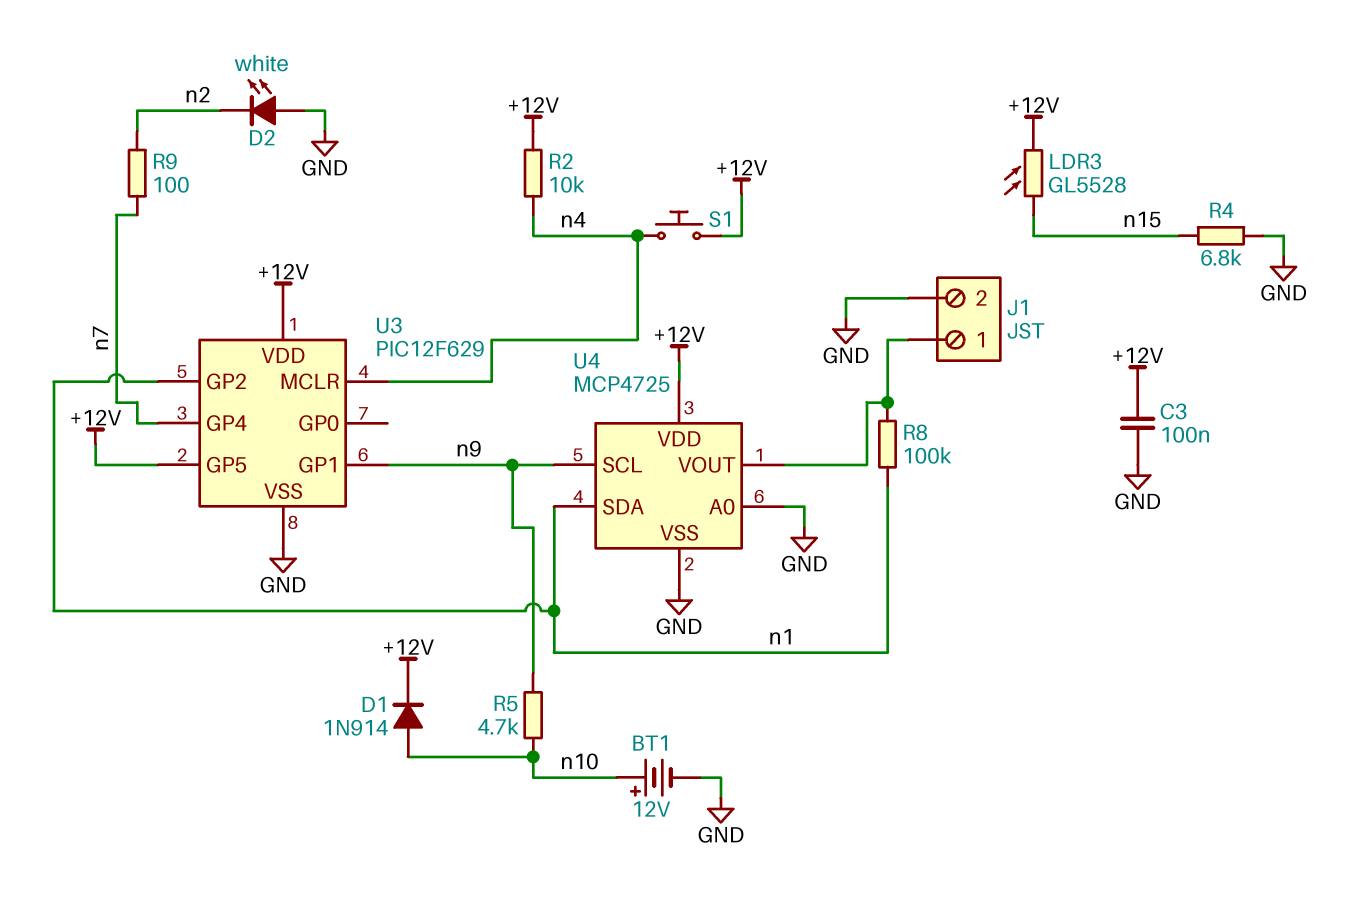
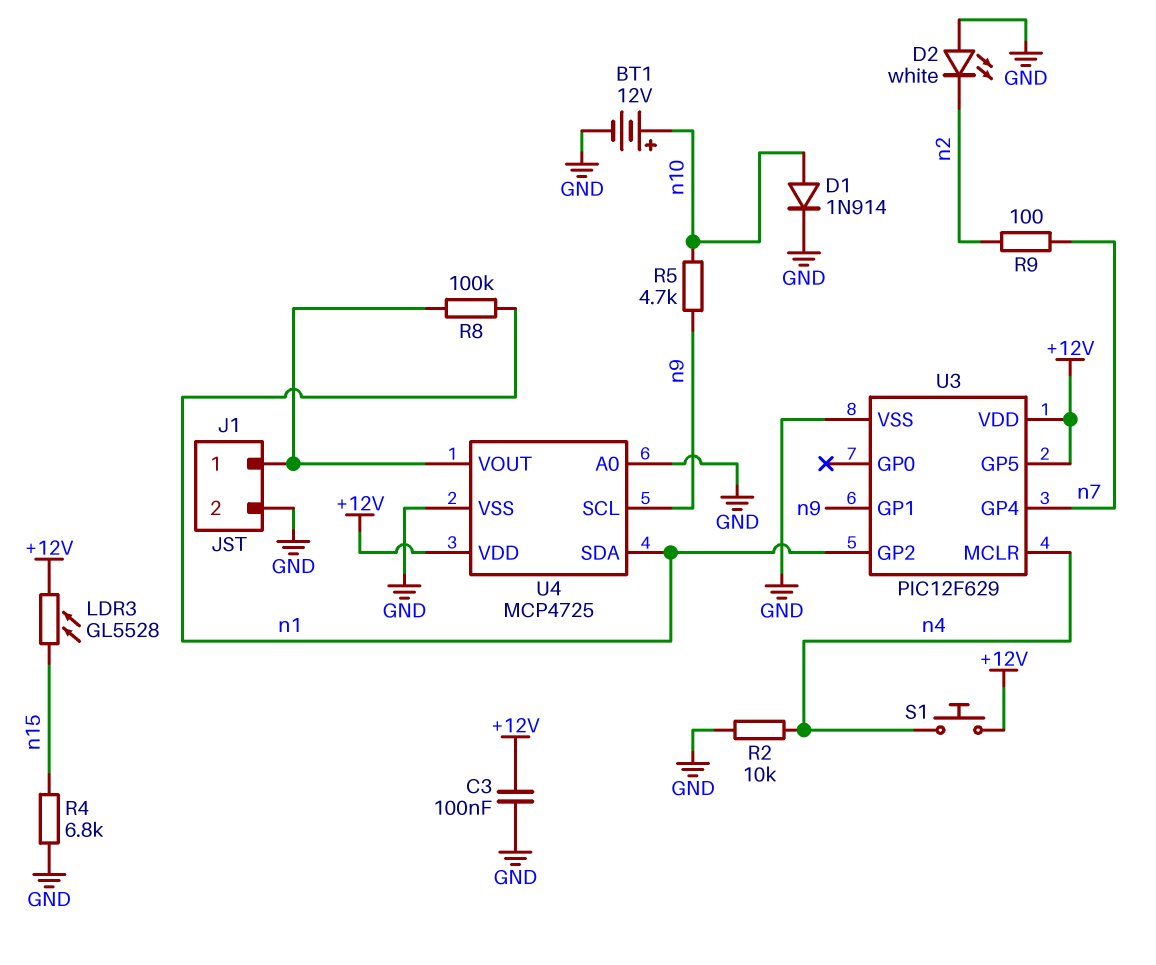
D1: diode 1N914 (A n10, K +12V) -> diode 1N914 (A n10, K GND)
R2: 10k (+12V, n4) -> 10k (GND, n4)

